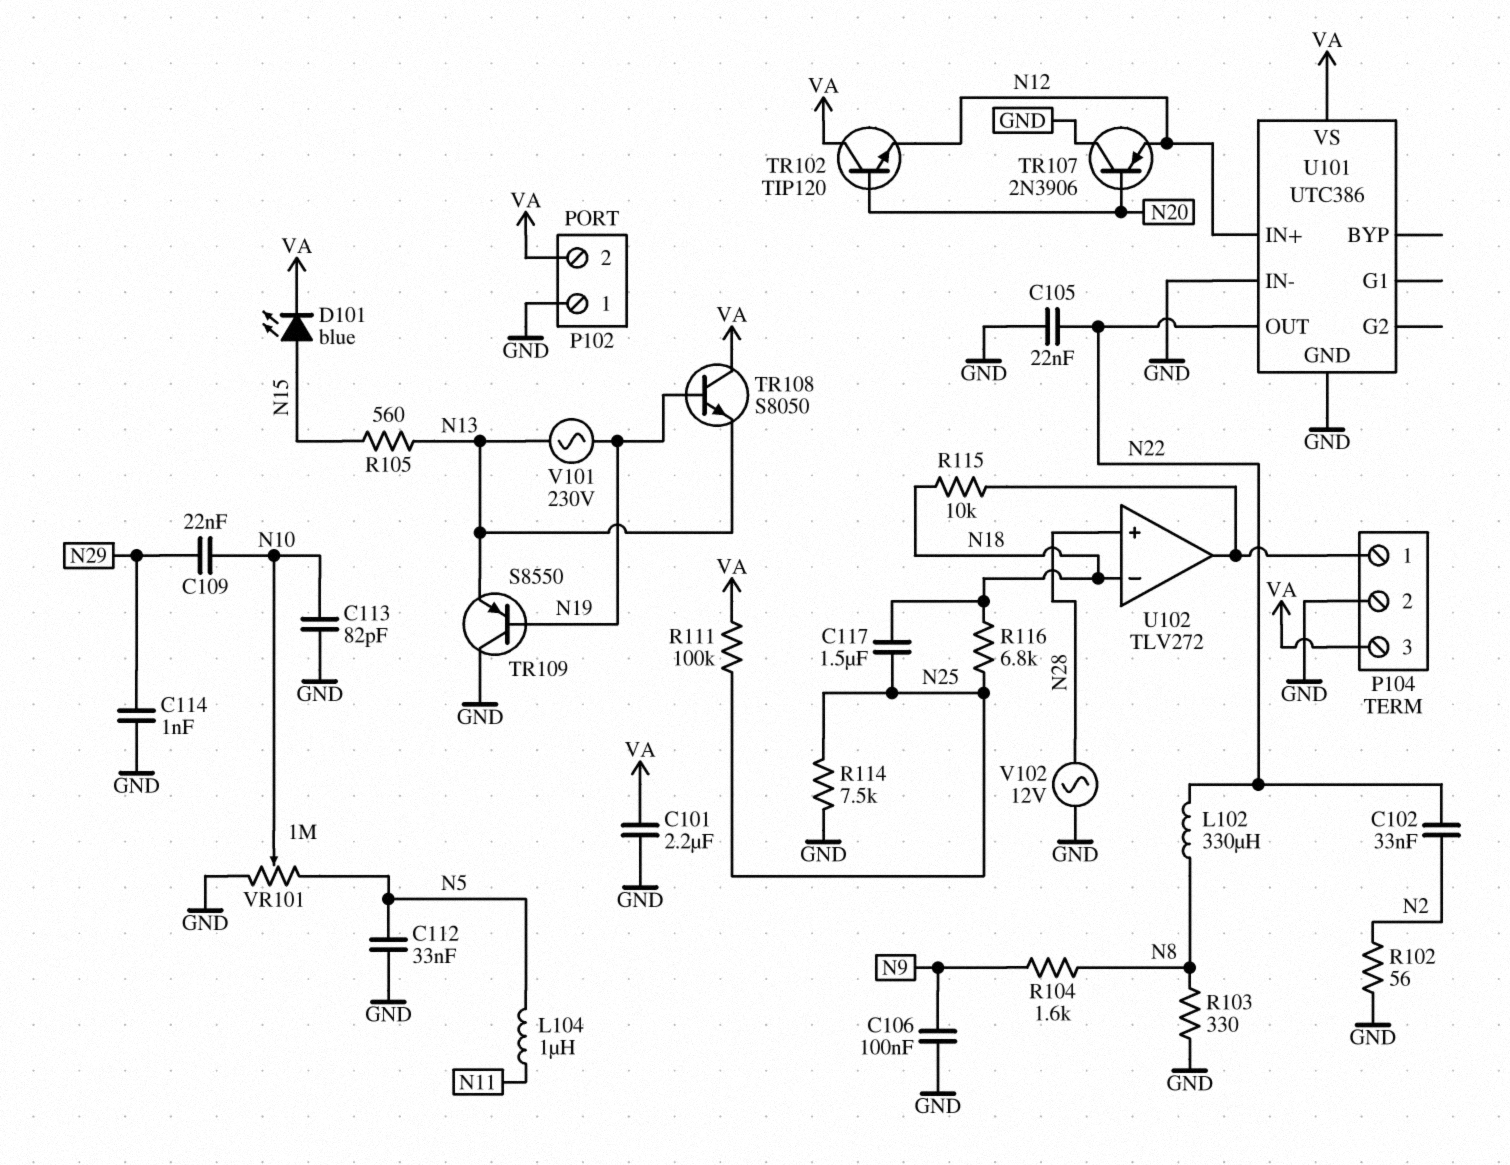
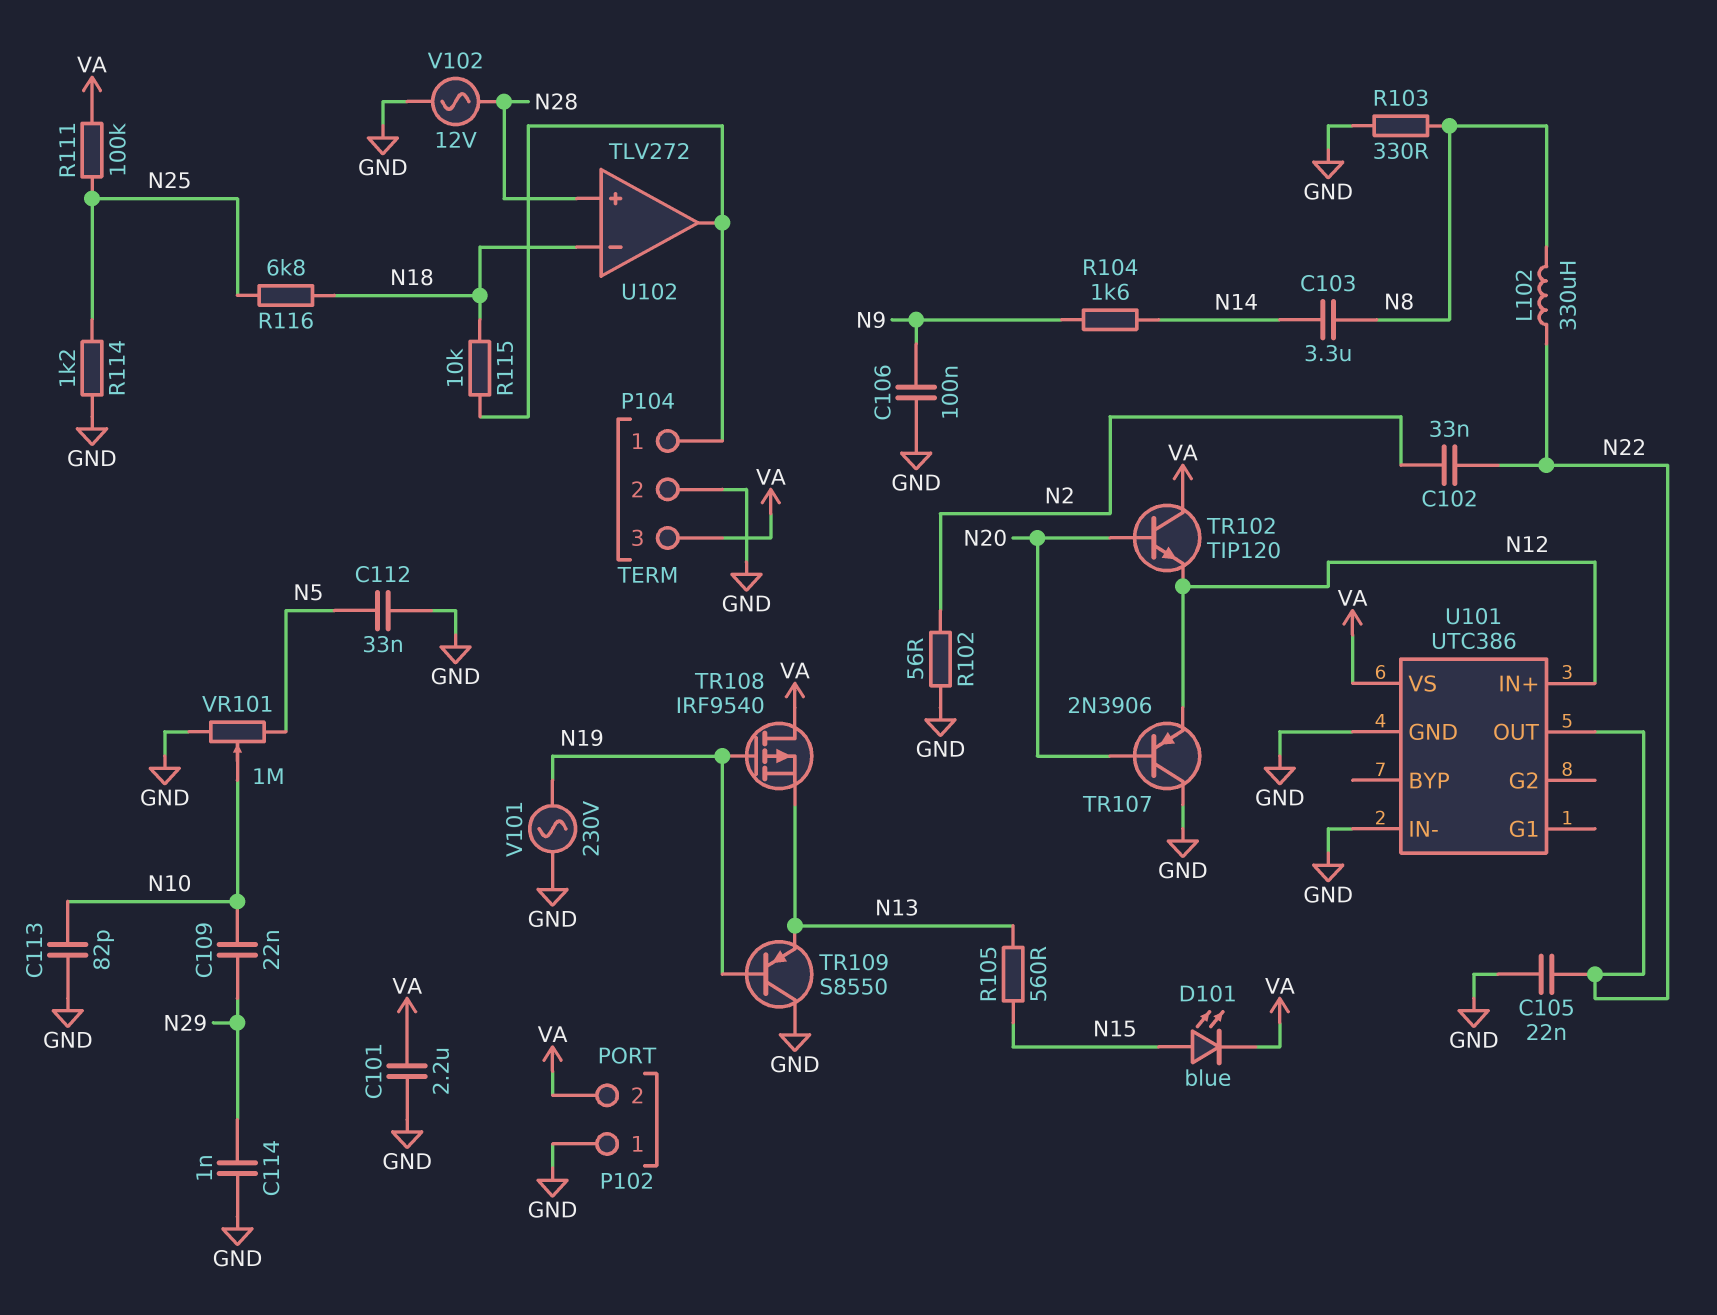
C103: none -> 3.3uF (N8, N14)
C117: 1.5uF (N18, N25) -> none
L104: 1uH (N5, N11) -> none
R104: 1.6k (N8, N9) -> 1.6k (N9, N14)
R114: 7.5k (GND, N25) -> 1.2k (GND, N25)
TR108: NPN S8050 (B N19, C VA, E N13) -> PMOS IRF9540 (G N19, D VA, S N13)
V101: AC 230V (N13, N19) -> AC 230V (GND, N19)

